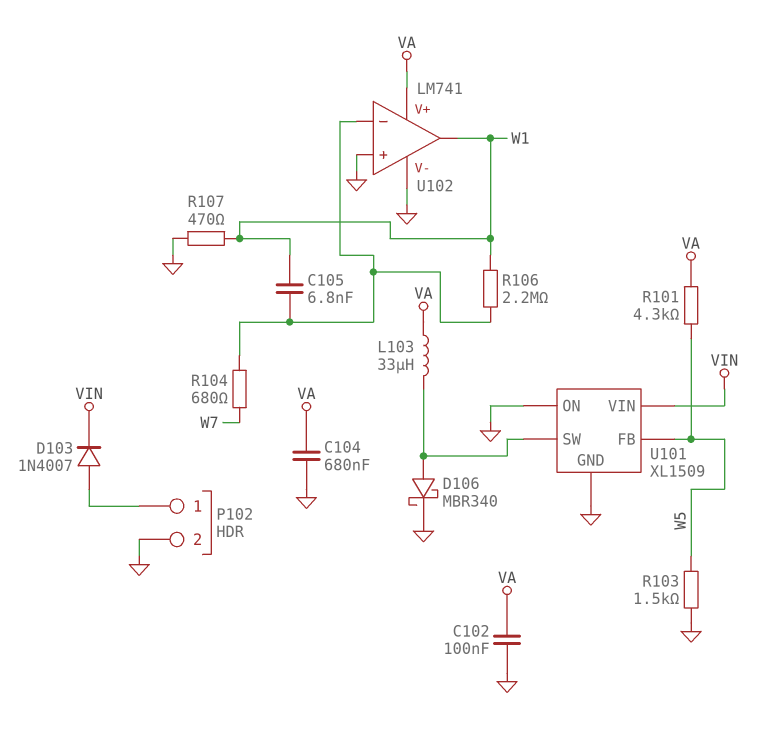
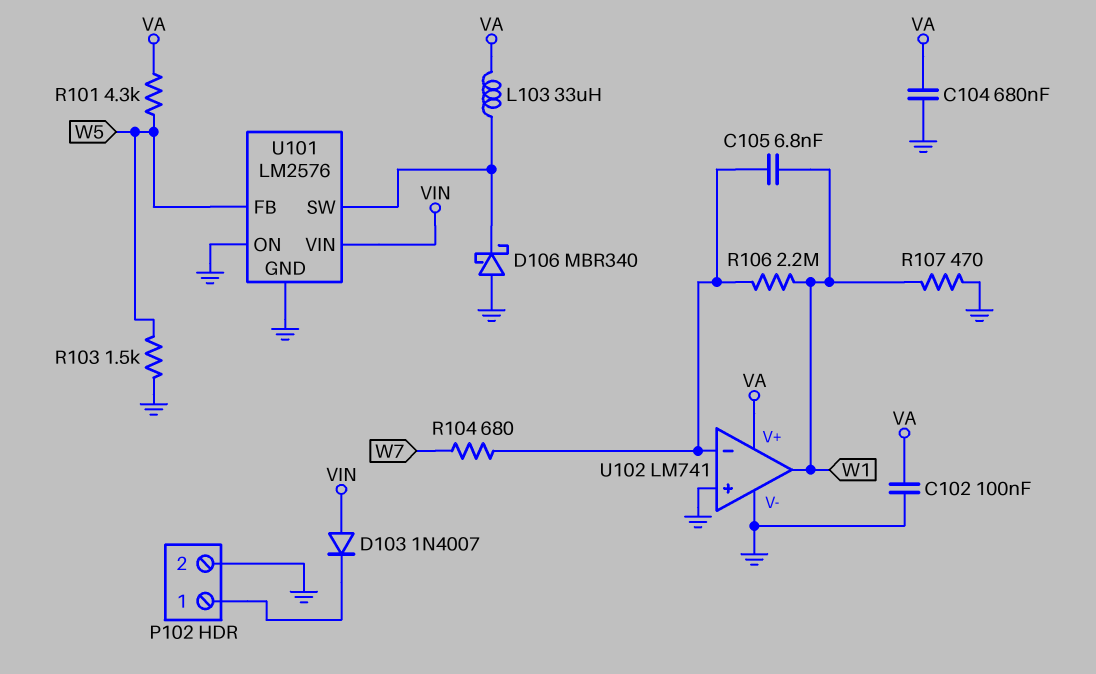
D103: diode 1N4007 (A P102/1, K VIN) -> diode 1N4007 (A VIN, K P102/1)
D106: schottky MBR340 (A U101/SW, K GND) -> schottky MBR340 (A GND, K U101/SW)
U101: XL1509 -> LM2576

